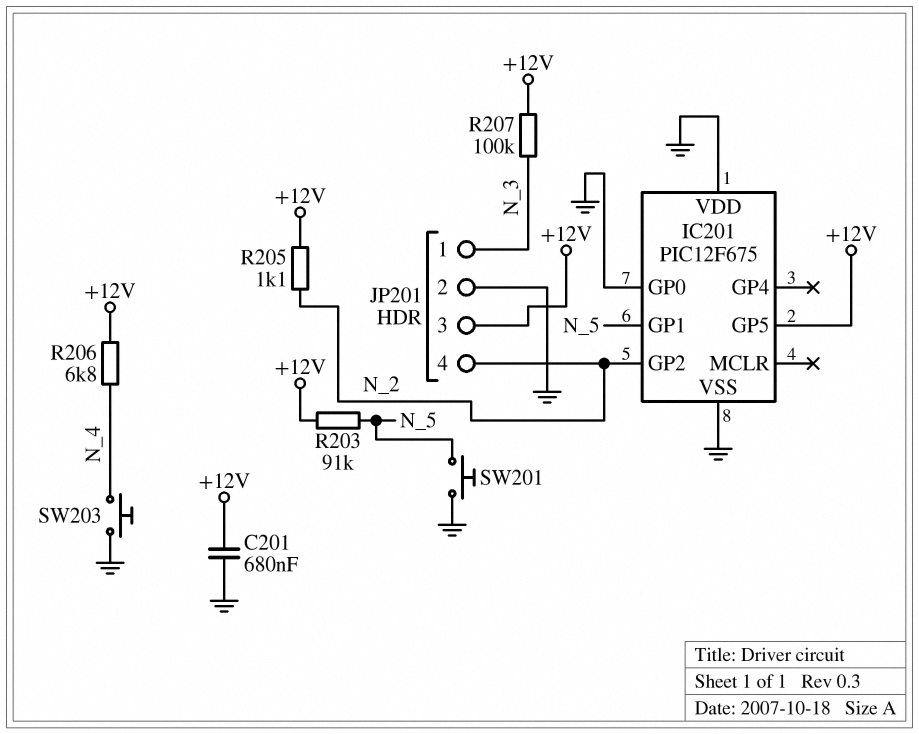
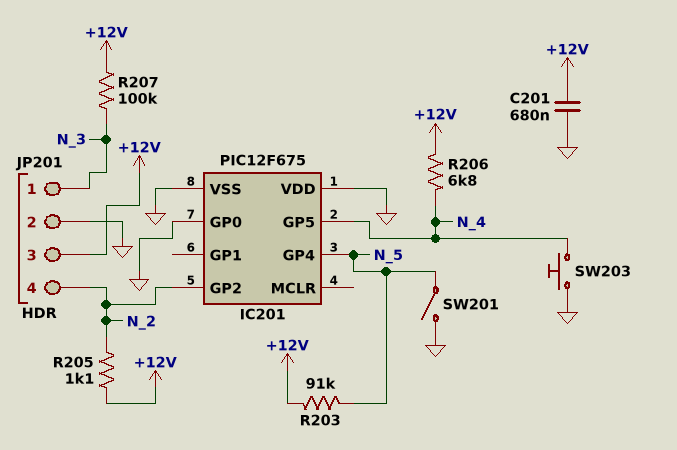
IC201 pin GP1: N_5 -> none
IC201 pin GP4: none -> N_5
IC201 pin GP5: +12V -> N_4
SW201: button (GND, N_5) -> switch (GND, N_5)

